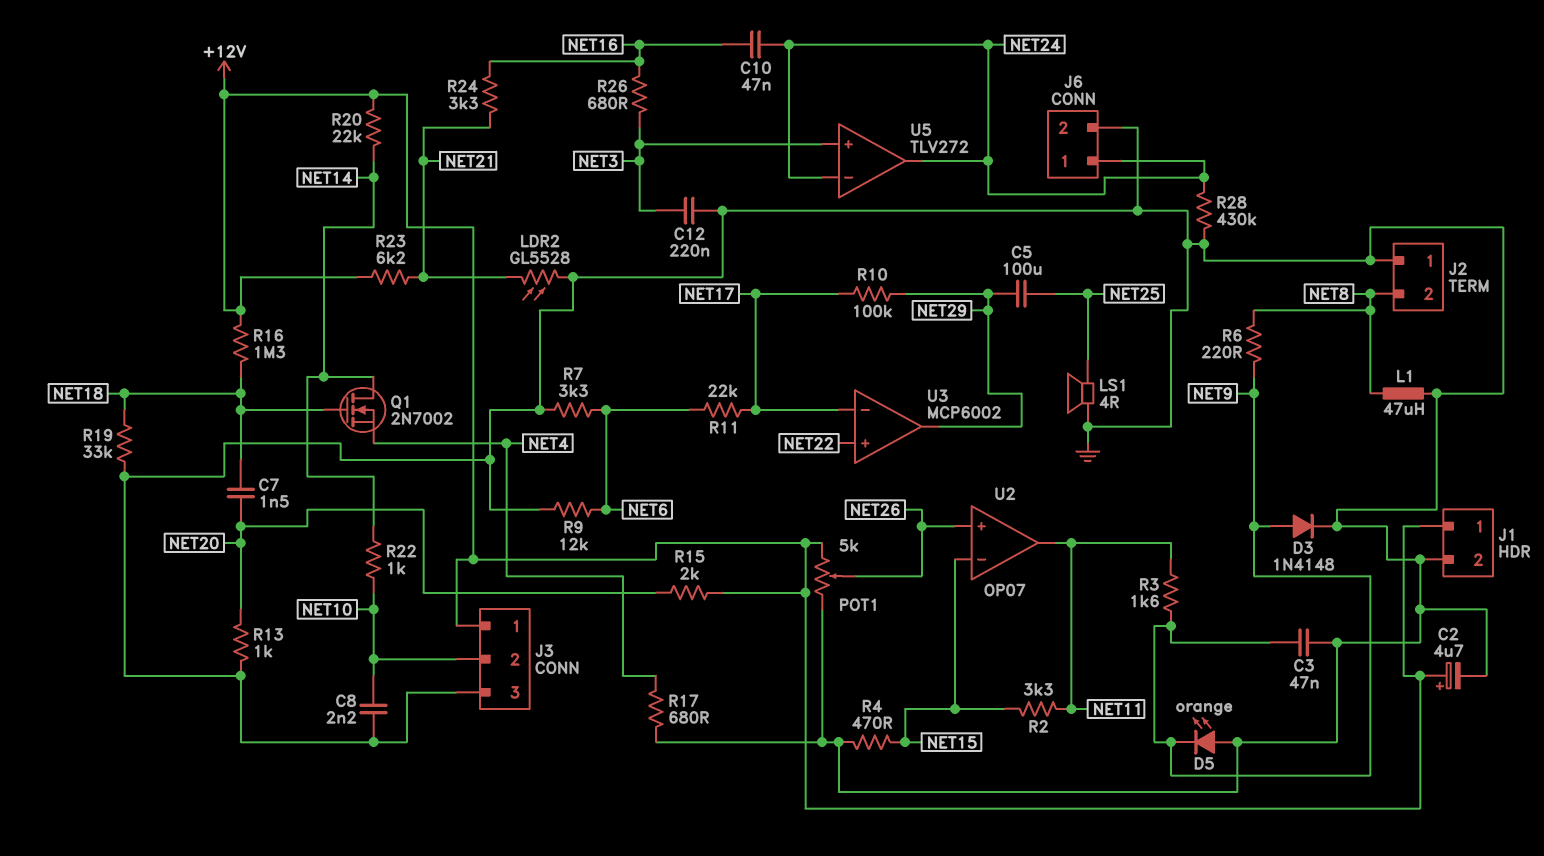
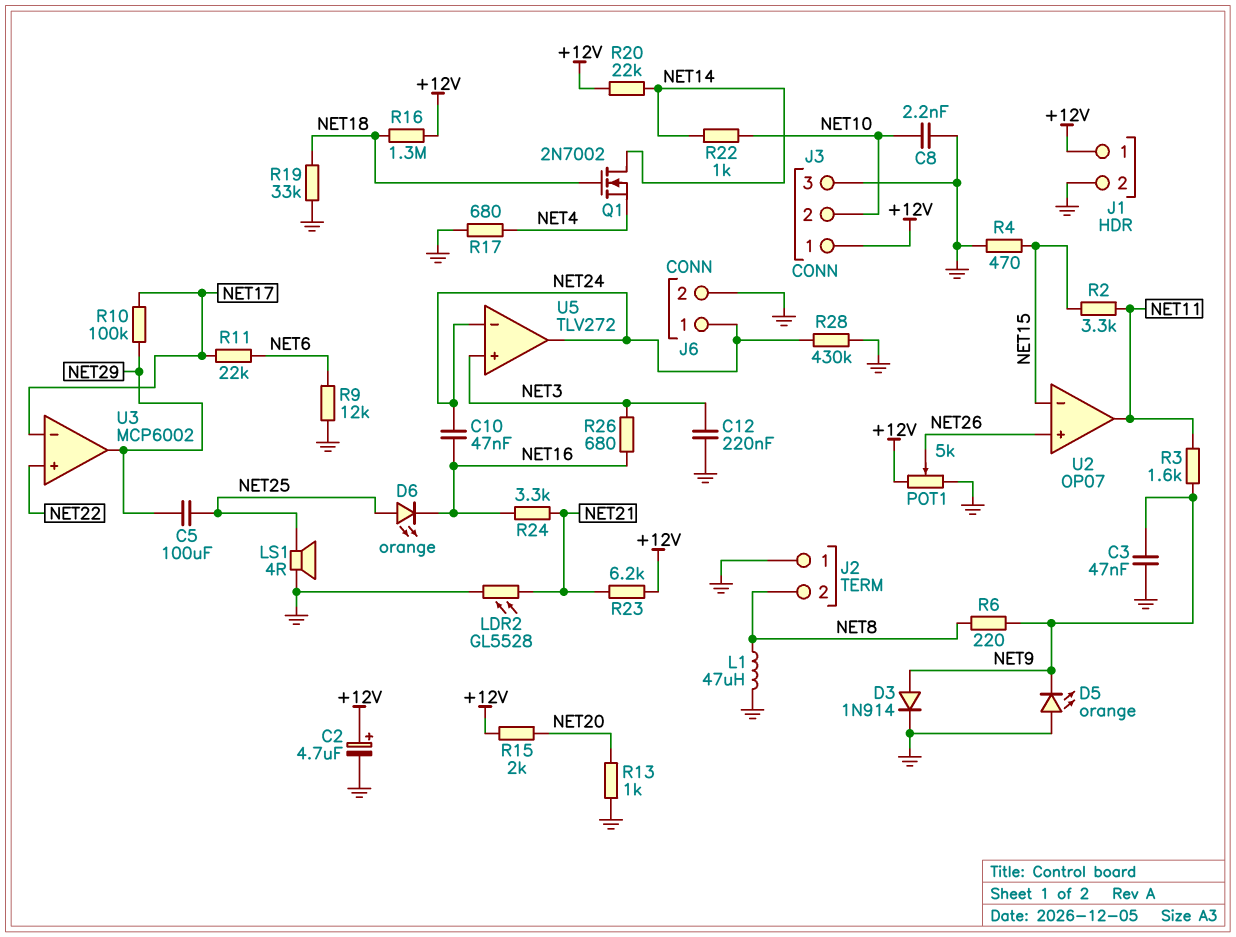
C7: 1.5nF (NET18, NET20) -> none
D3: diode 1N4148 (A NET9, K GND) -> diode 1N914 (A NET9, K GND)
D6: none -> LED orange (A NET25, K NET16)
R7: 3.3k (GND, NET6) -> none

